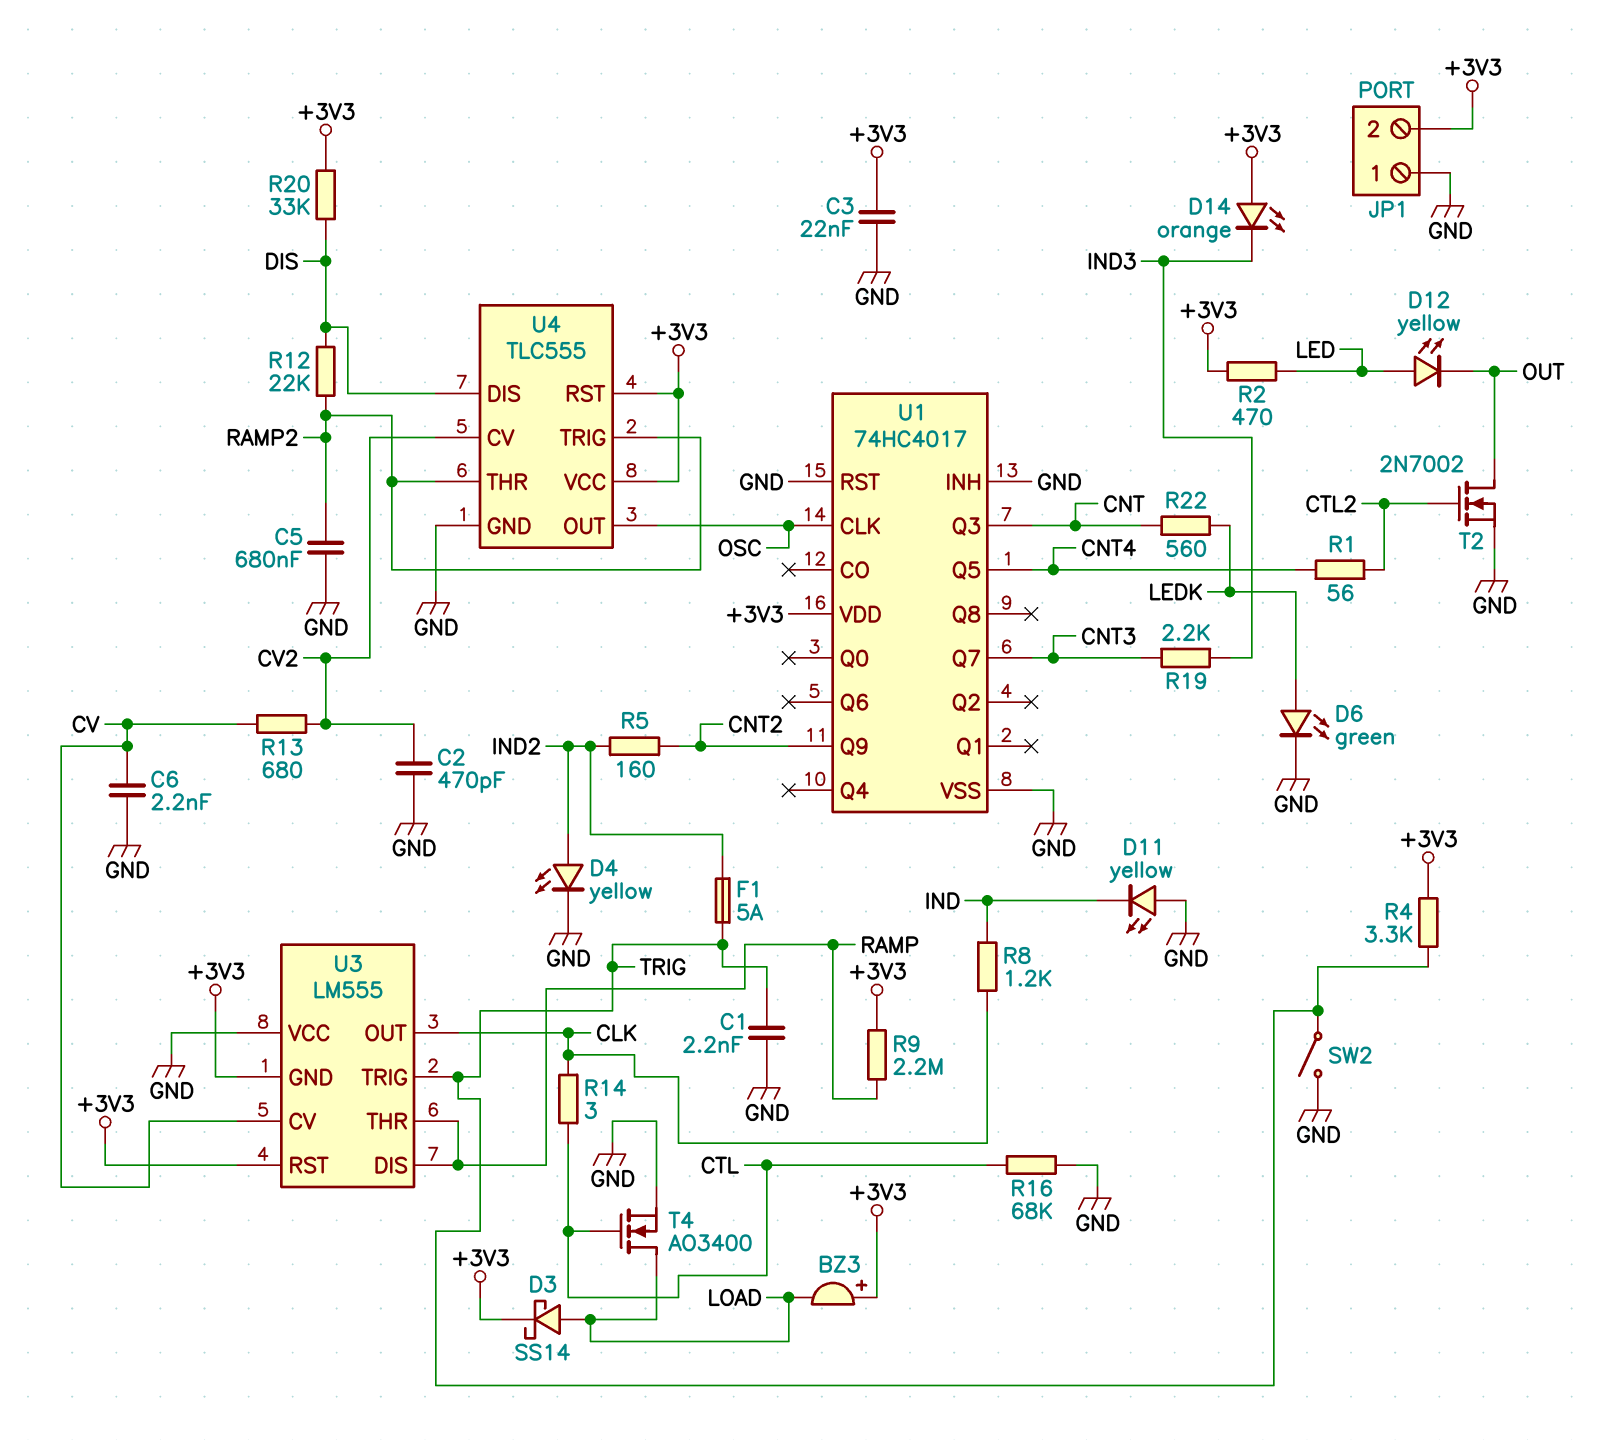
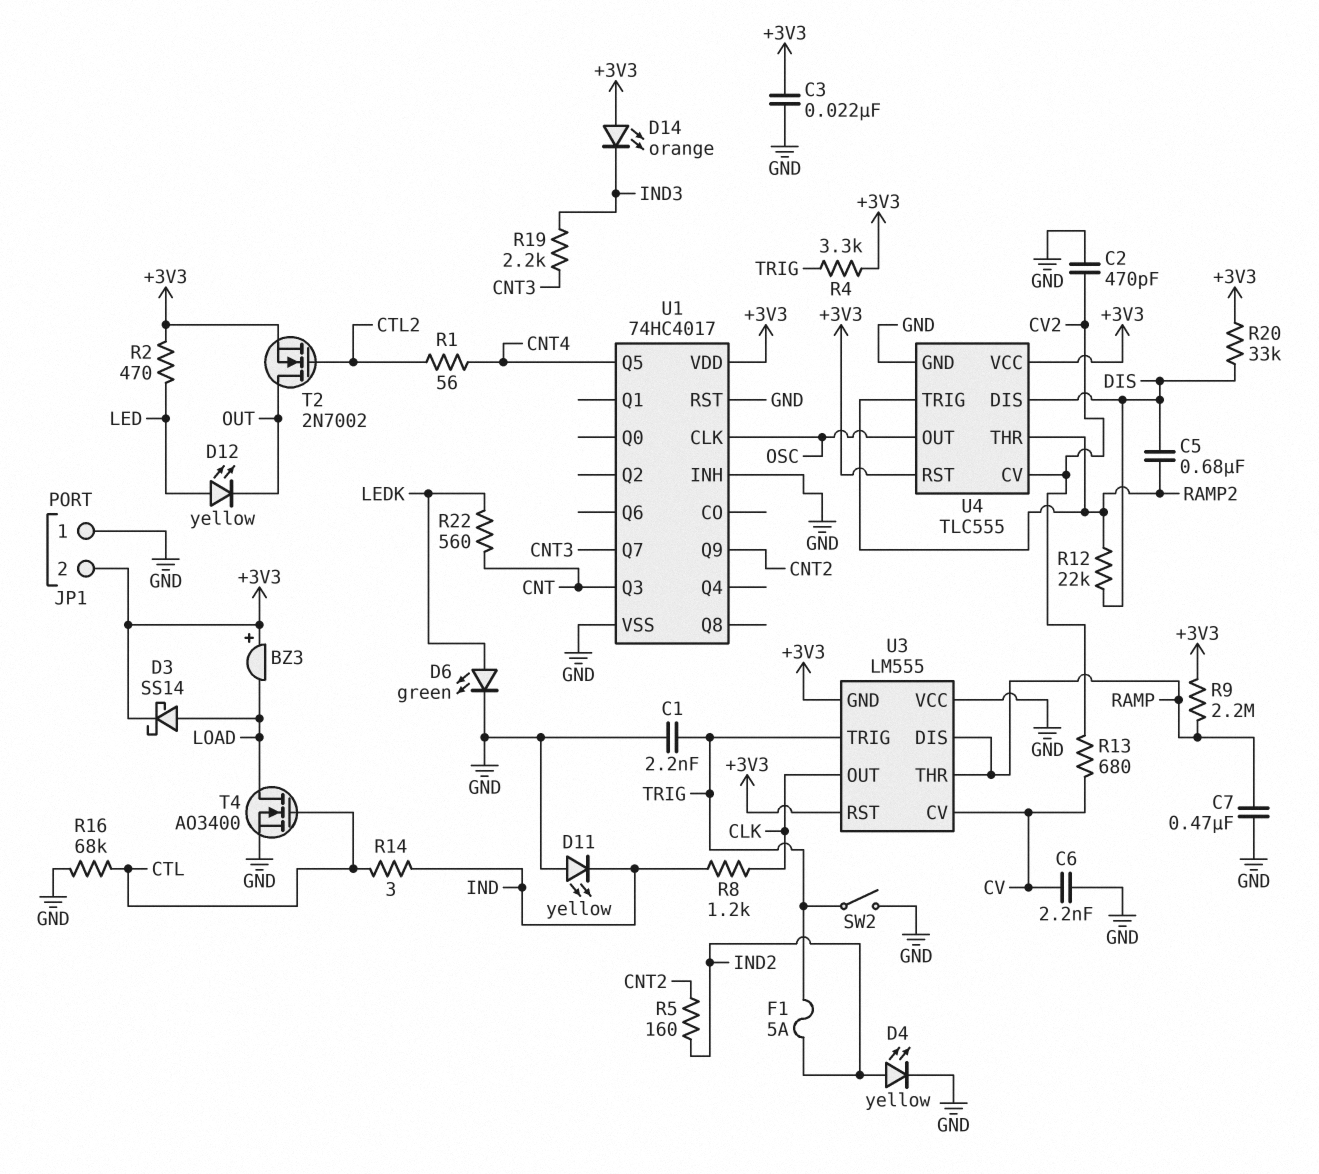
C5: 680nF (GND, RAMP2) -> 680nF (DIS, RAMP2)
C7: none -> 470nF (GND, RAMP)
R14: 3 (CLK, CTL) -> 3 (CTL, IND)
T2: NMOS 2N7002 (G CTL2, D OUT, S GND) -> NMOS 2N7002 (G CTL2, D OUT, S +3V3)

